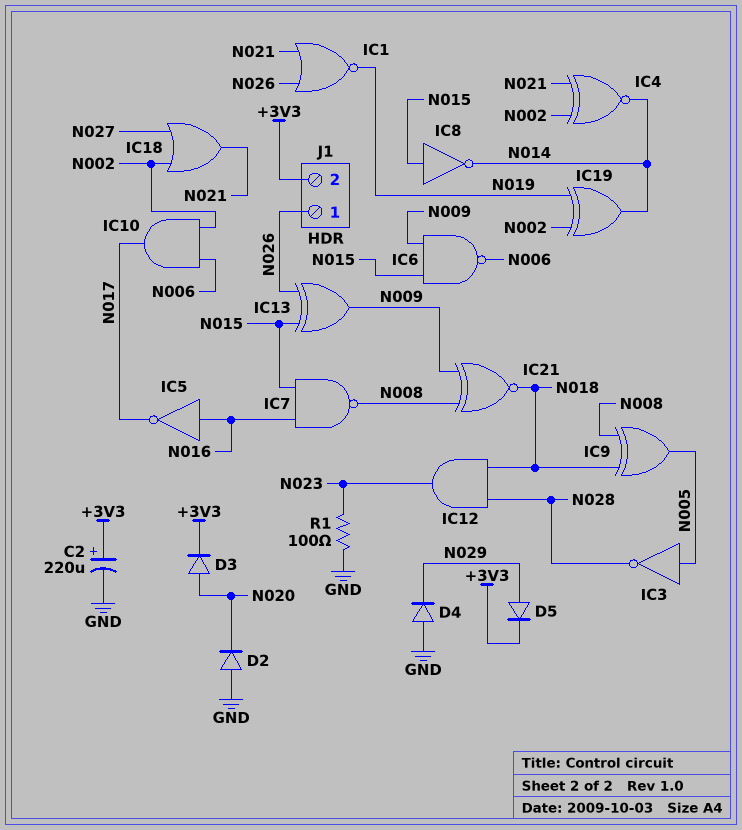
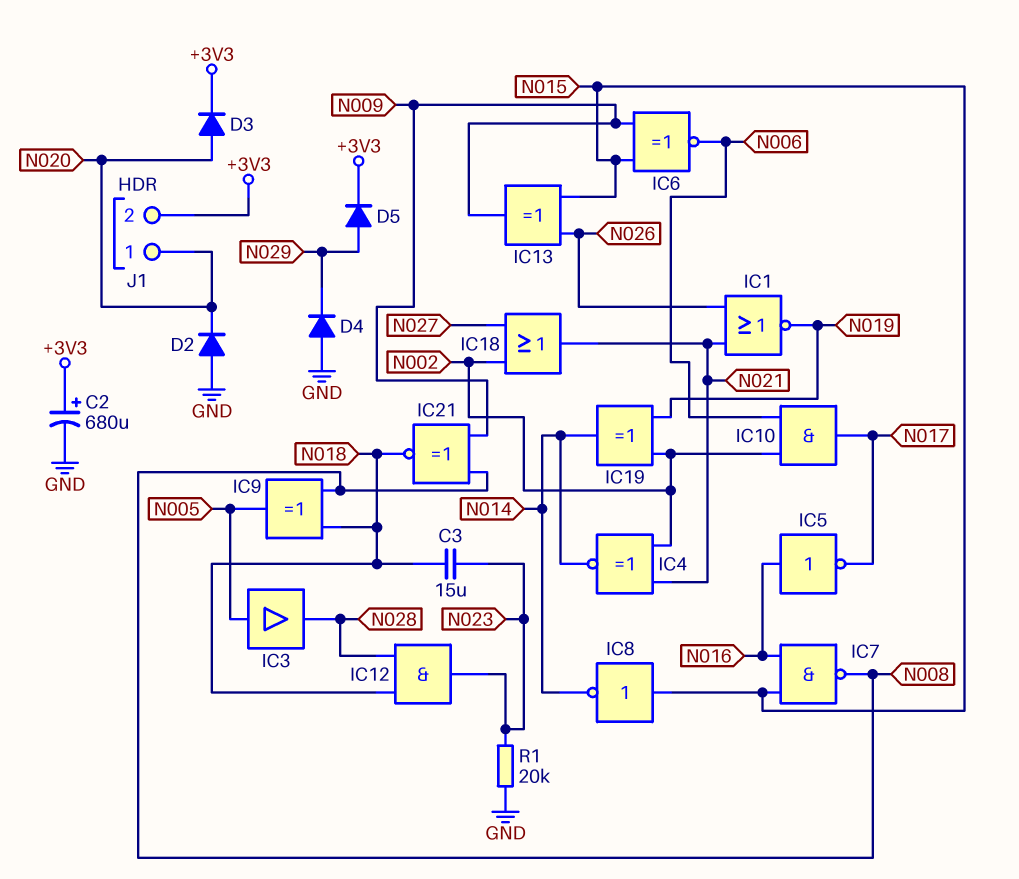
C2: 220uF (plus +3V3, minus GND) -> 680uF (plus +3V3, minus GND)
C3: none -> 15uF (N018, N023)
IC3: NOT (in N005, out N028) -> buffer (in N005, out N028)
IC6: NAND (in N009, in N015, out N006) -> XNOR (in N009, in N015, out N006)
J1 pin 1: N026 -> N020
R1: 100 (GND, N023) -> 20k (GND, N023)

